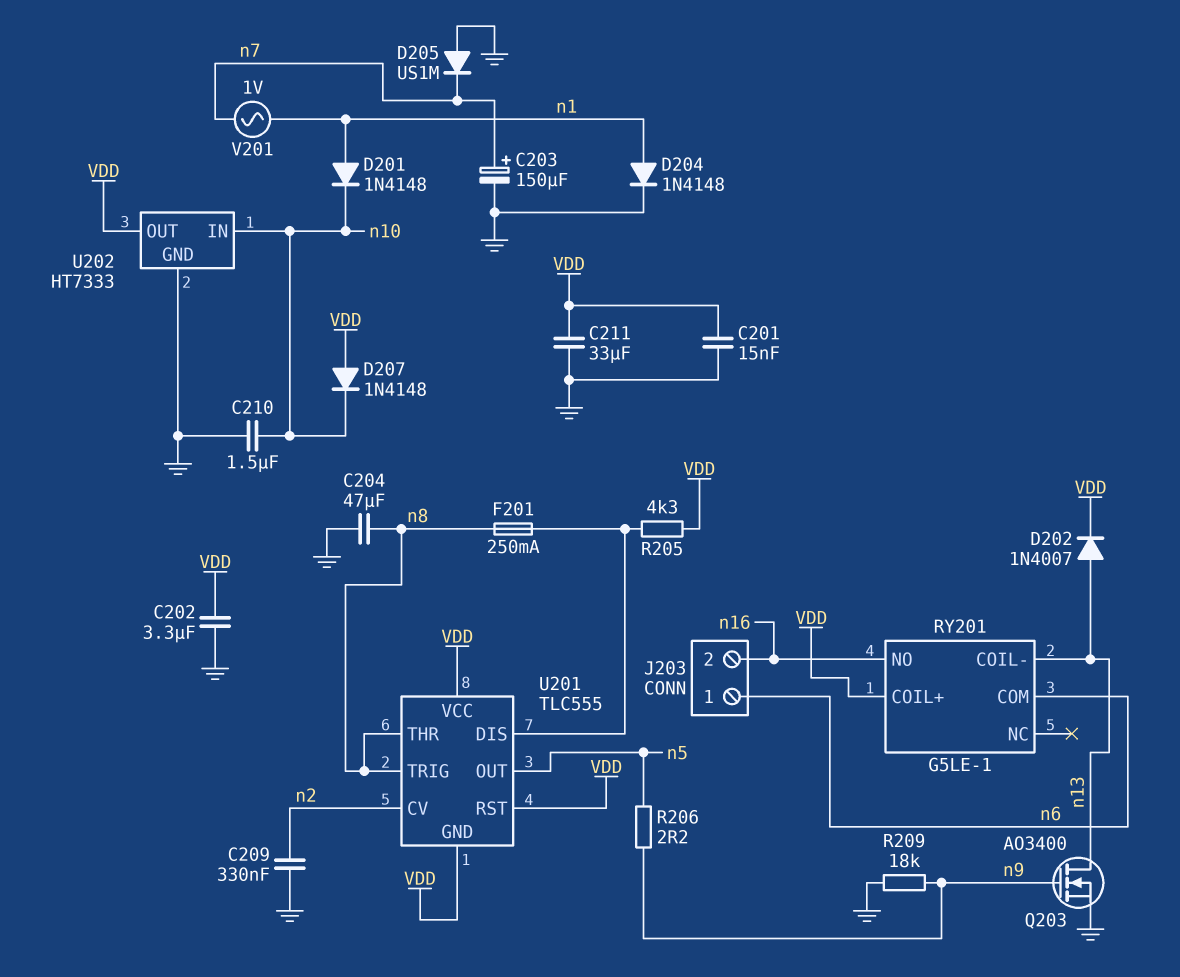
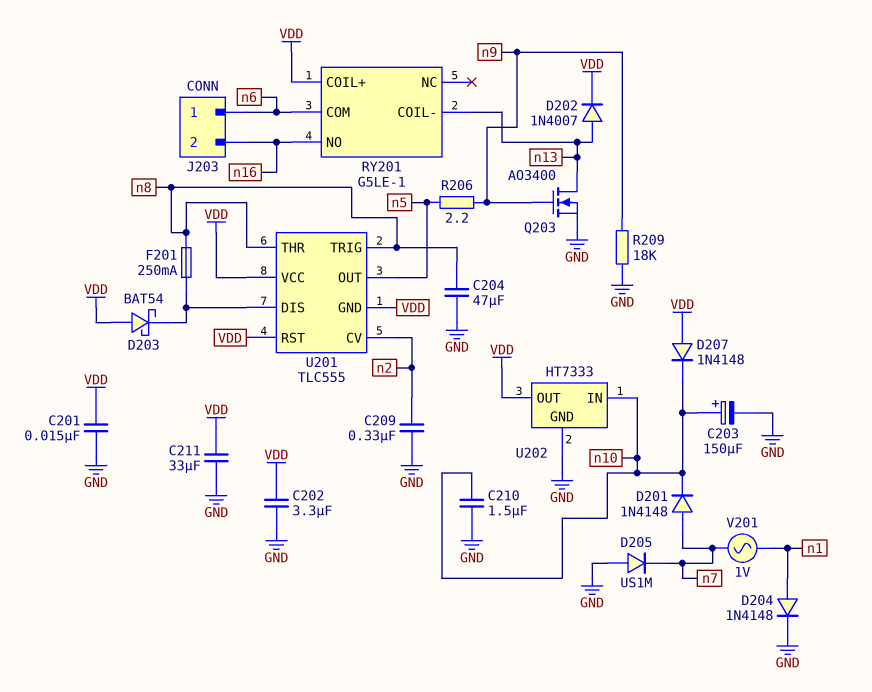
C203: 150uF (plus n7, minus GND) -> 150uF (plus n10, minus GND)
D201: diode 1N4148 (A n1, K n10) -> diode 1N4148 (A n7, K n10)
D203: none -> schottky BAT54 (A VDD, K U201/DIS)
R205: 4.3k (U201/DIS, VDD) -> none

